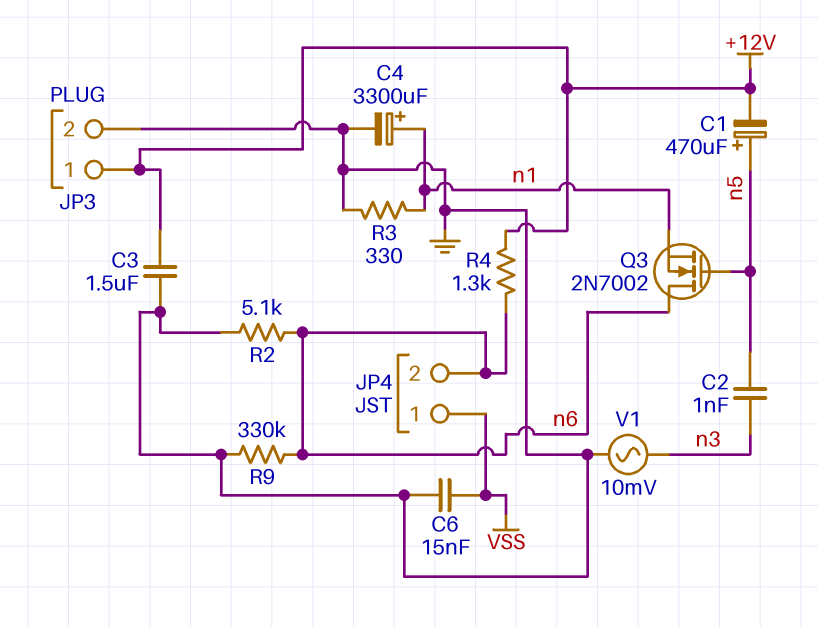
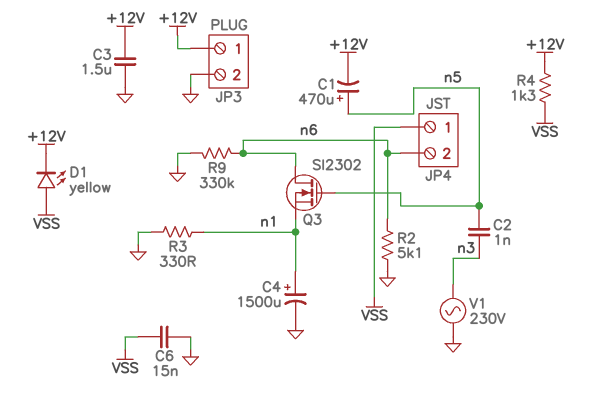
C4: 3300uF (plus n1, minus GND) -> 1500uF (plus n1, minus GND)
D1: none -> LED yellow (A VSS, K +12V)
Q3: NMOS 2N7002 (G n5, D n6, S n1) -> NMOS SI2302 (G n5, D n6, S n1)
R4: 1.3k (+12V, n6) -> 1.3k (+12V, VSS)
V1: AC 10mV (GND, n3) -> AC 230V (GND, n3)

